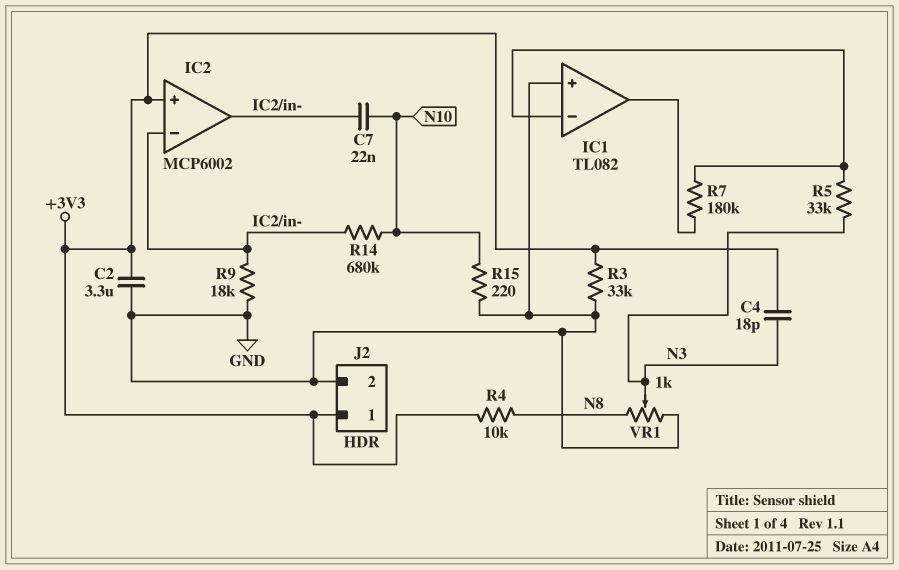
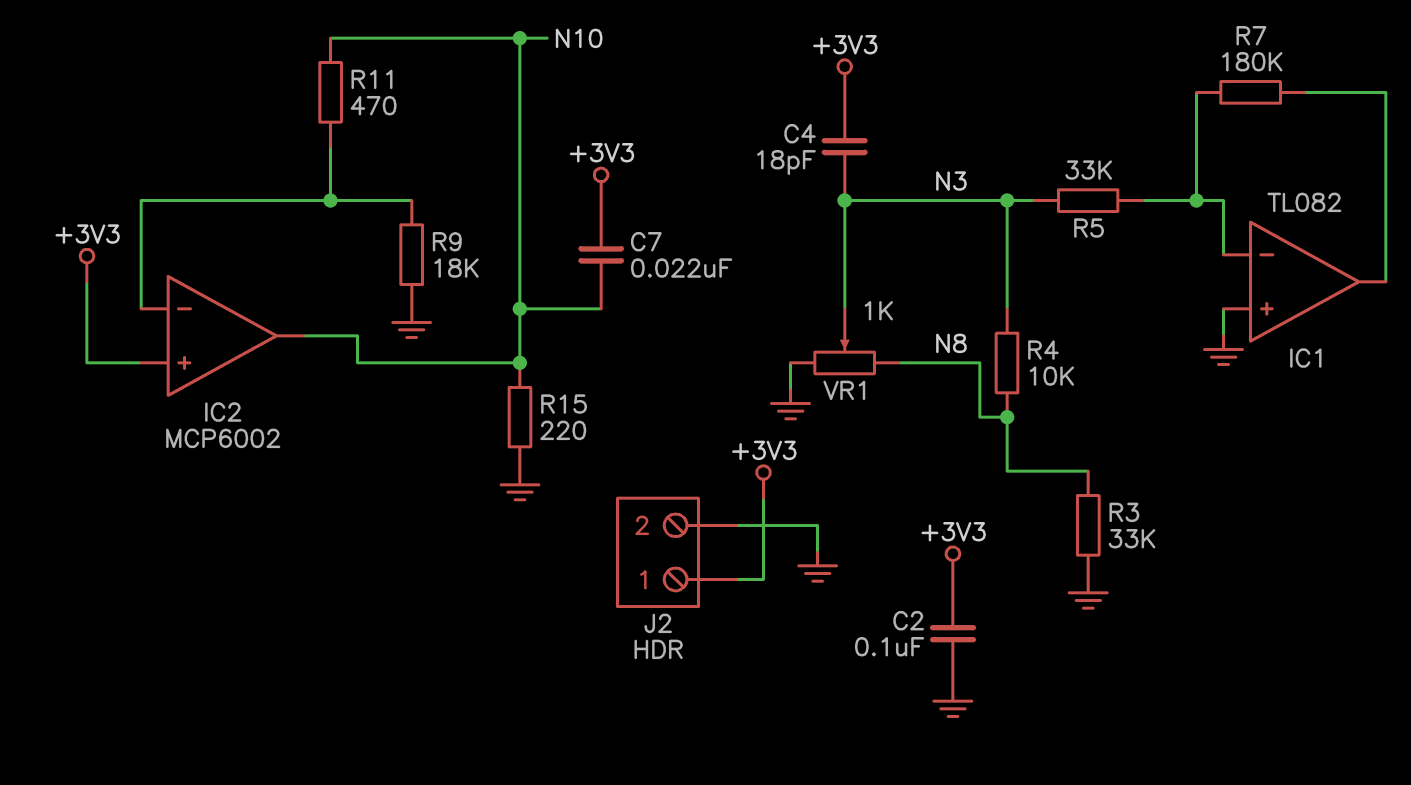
C2: 3.3uF (+3V3, GND) -> 100nF (+3V3, GND)
C7: 22nF (IC2/in-, N10) -> 22nF (+3V3, N10)
IC2 pin out: IC2/in- -> N10
R3: 33k (+3V3, GND) -> 33k (GND, N8)
R4: 10k (+3V3, N8) -> 10k (N3, N8)
R11: none -> 470 (IC2/in-, N10)
R14: 680k (IC2/in-, N10) -> none

